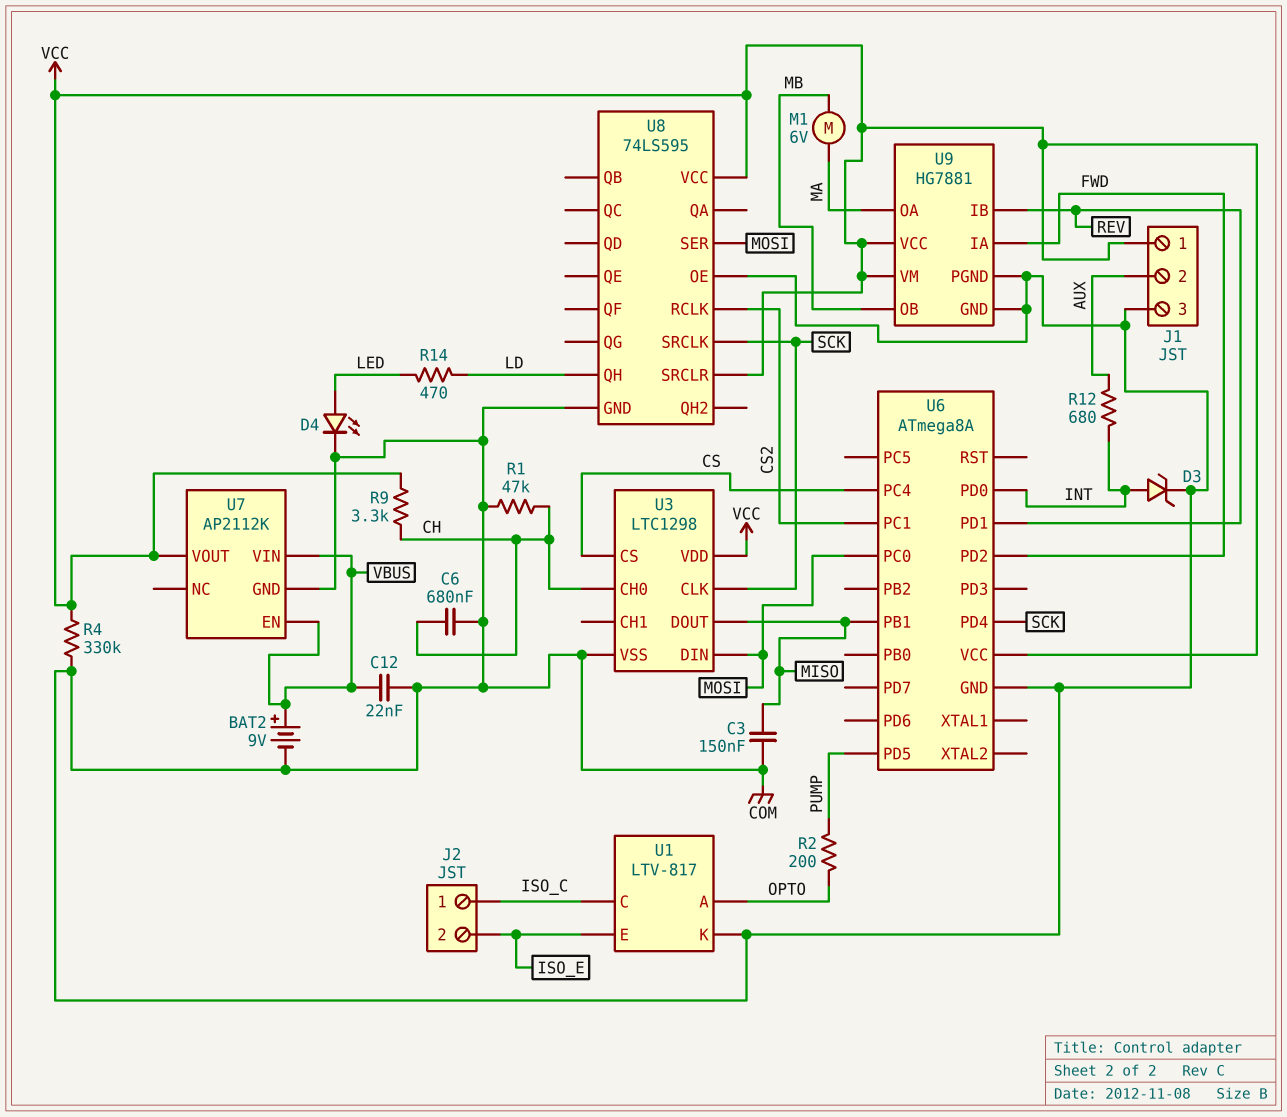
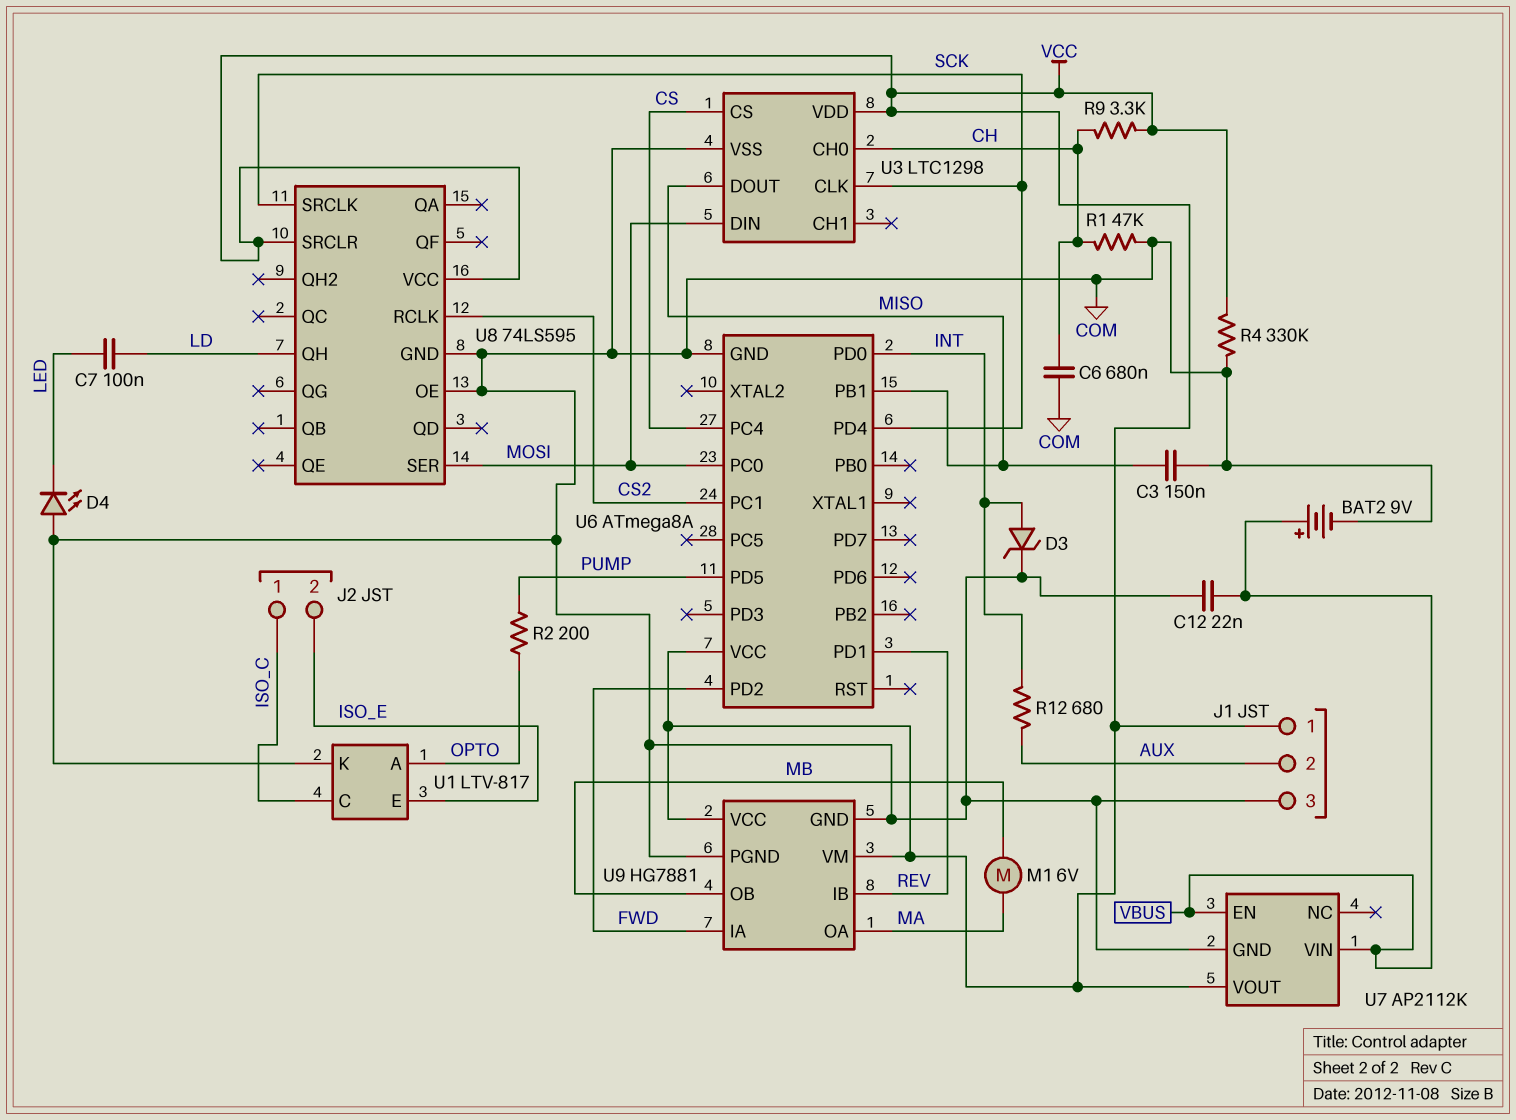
C7: none -> 100nF (LD, LED)
D4: LED (A LED, K COM) -> LED (A COM, K LED)
R14: 470 (LD, LED) -> none

